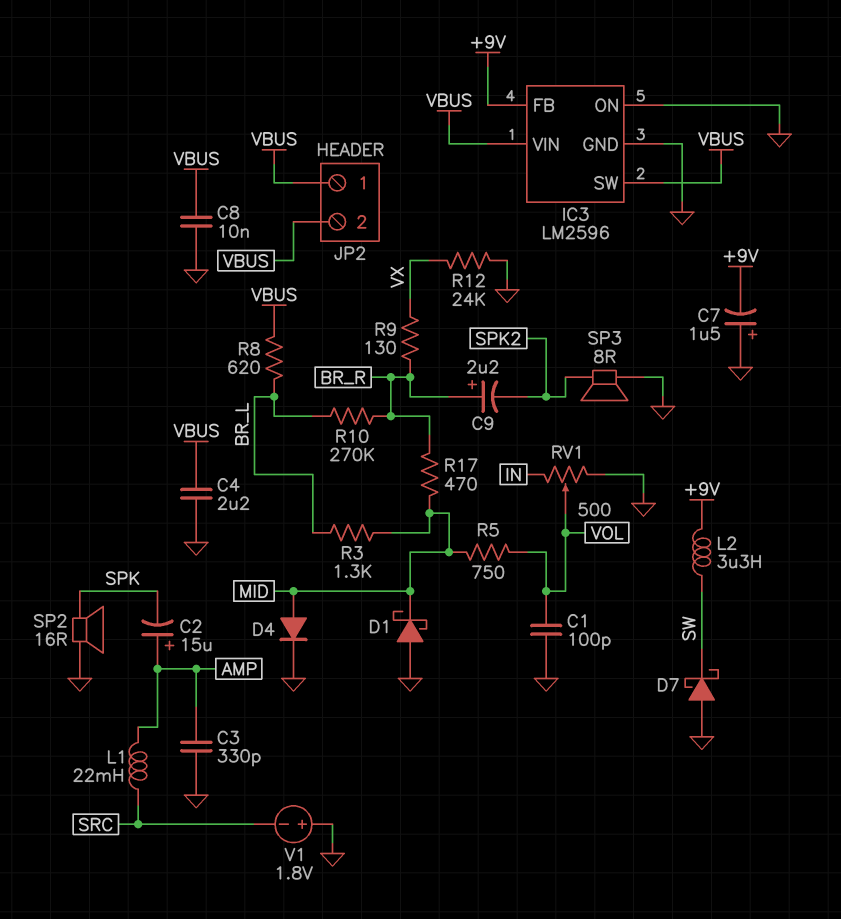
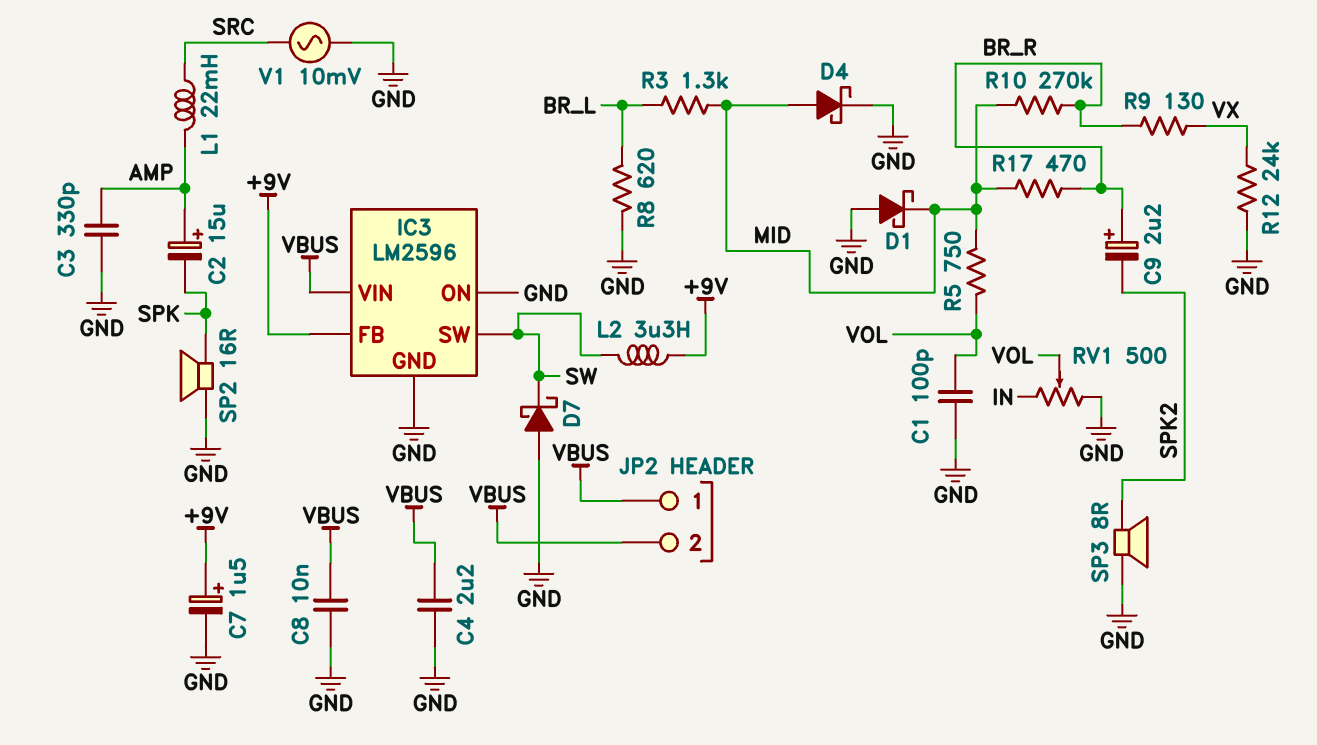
C7: 1.5uF (plus GND, minus +9V) -> 1.5uF (plus +9V, minus GND)
D4: diode (A MID, K GND) -> schottky (A MID, K GND)
IC3 pin SW: VBUS -> SW
R8: 620 (BR_L, VBUS) -> 620 (BR_L, GND)
R10: 270k (BR_L, BR_R) -> 270k (BR_R, MID)
V1: 1.8V (plus GND, minus SRC) -> AC 10mV (GND, SRC)

